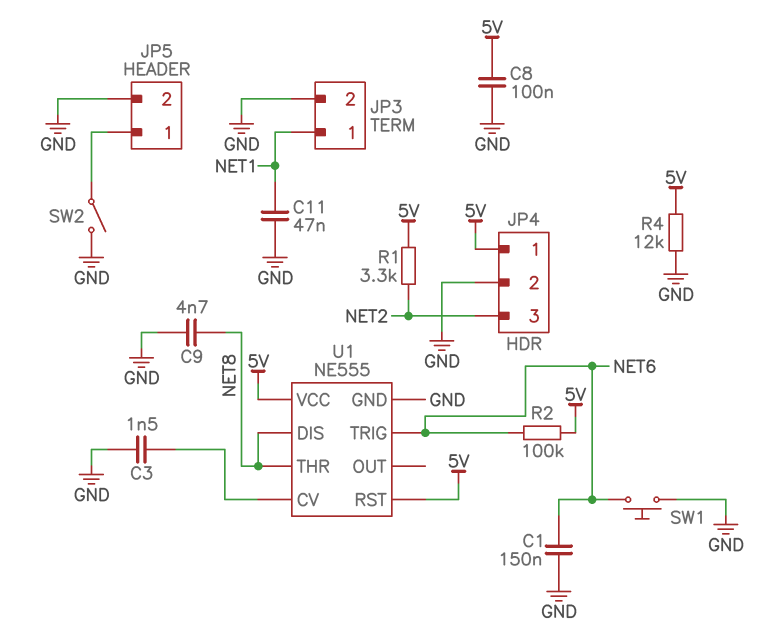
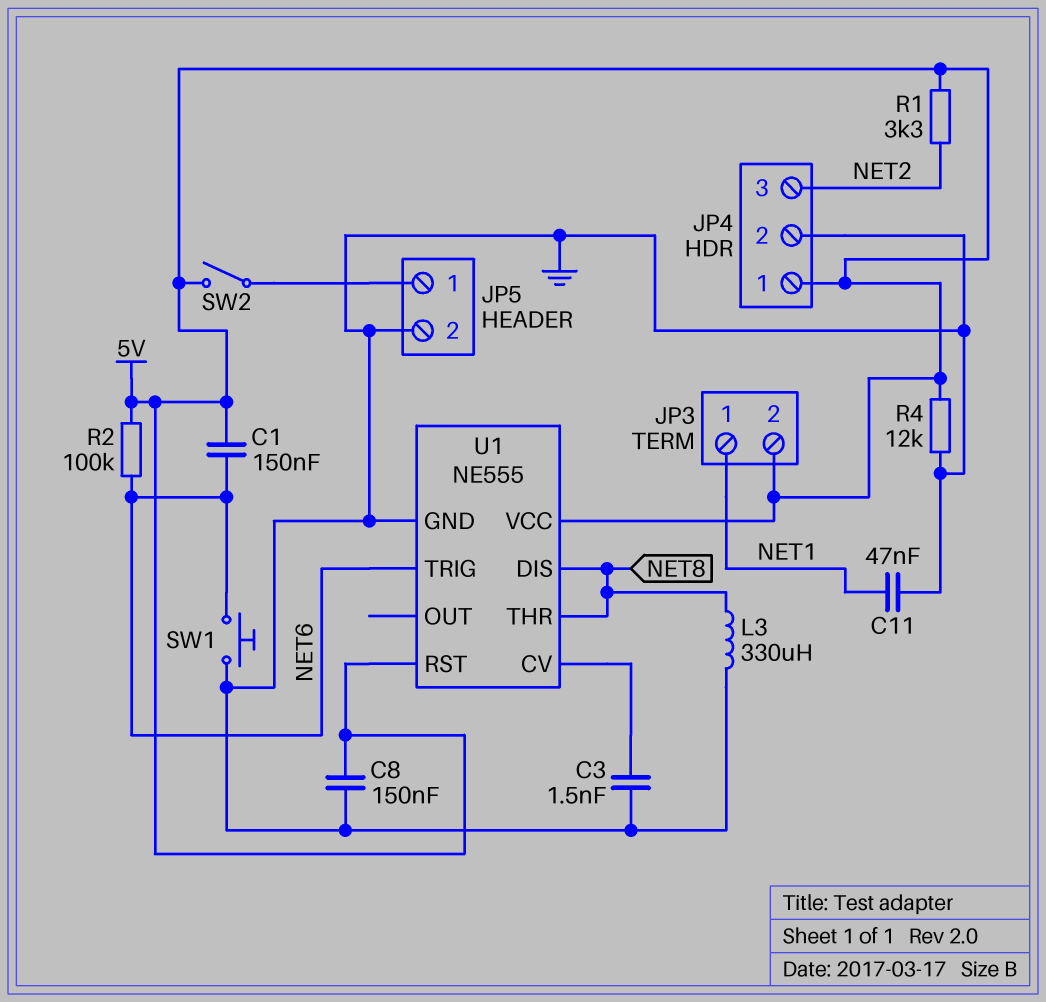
C1: 150nF (GND, NET6) -> 150nF (5V, NET6)
C8: 100nF (5V, GND) -> 150nF (5V, GND)
C9: 4.7nF (GND, NET8) -> none
JP3 pin 2: GND -> 5V
L3: none -> 330uH (GND, NET8)
SW2: switch (GND, JP5/1) -> switch (5V, JP5/1)

